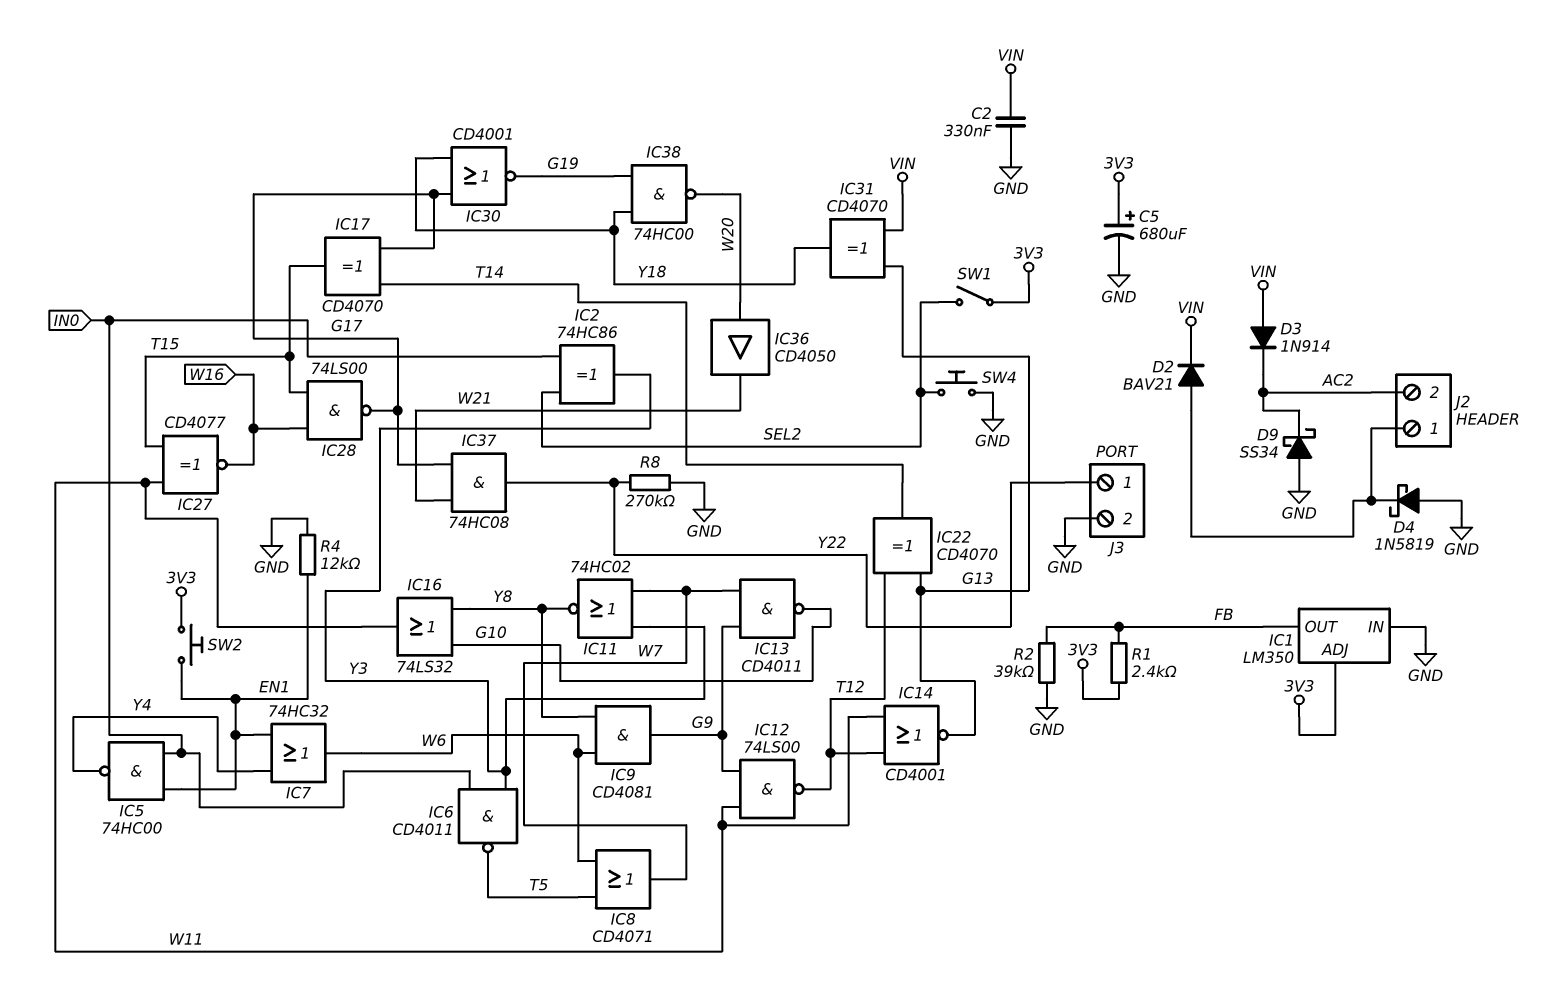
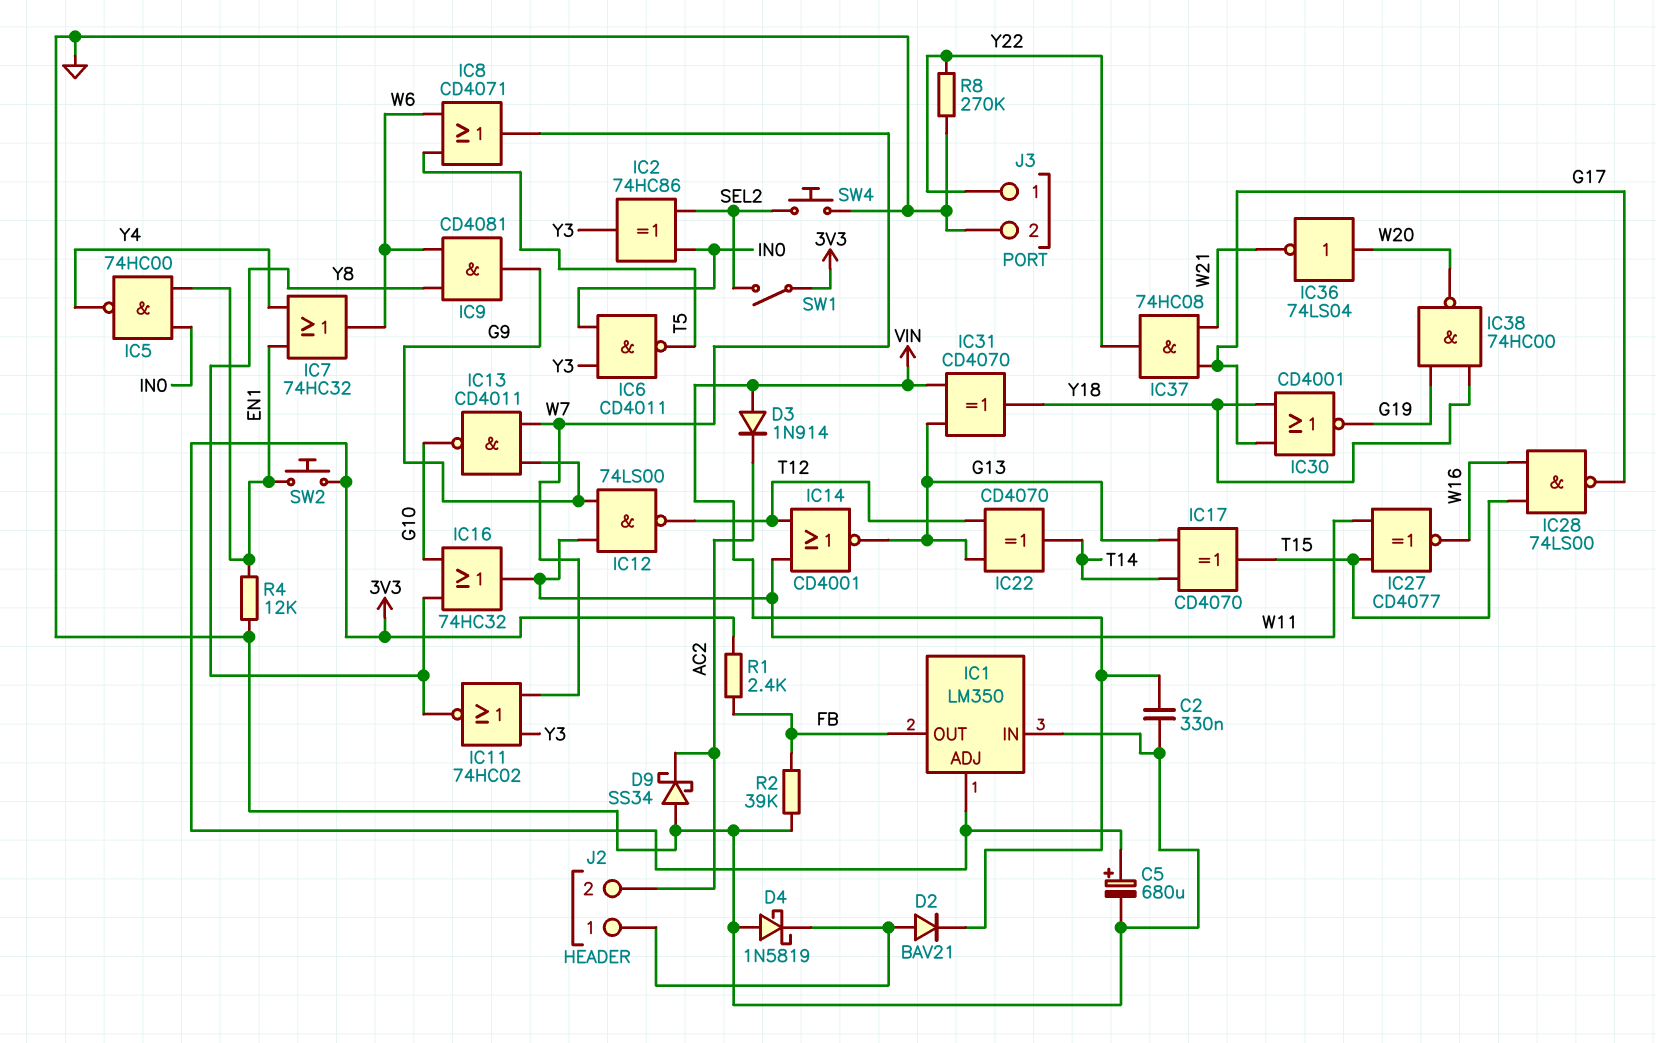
IC16: OR 74LS32 (in G10, in Y8, out W11) -> OR 74HC32 (in G10, in Y8, out W11)
IC17: XOR CD4070 (in G17, in T14, out T15) -> XOR CD4070 (in G13, in T14, out T15)
IC36: buffer CD4050 (in W20, out W21) -> NOT 74LS04 (in W20, out W21)

